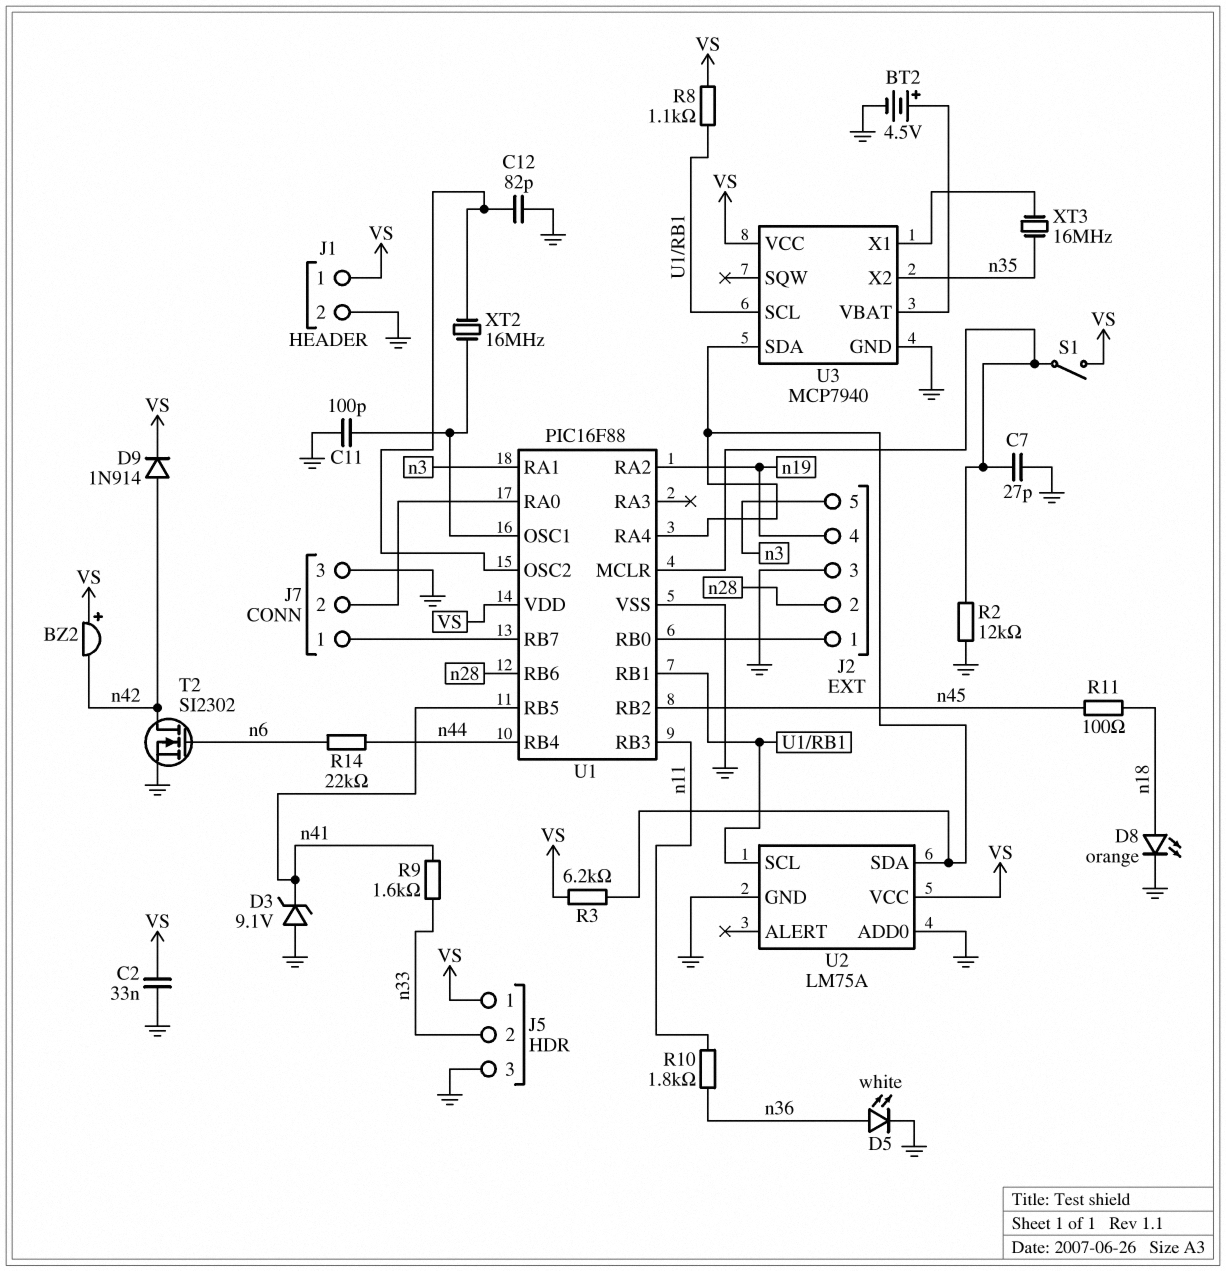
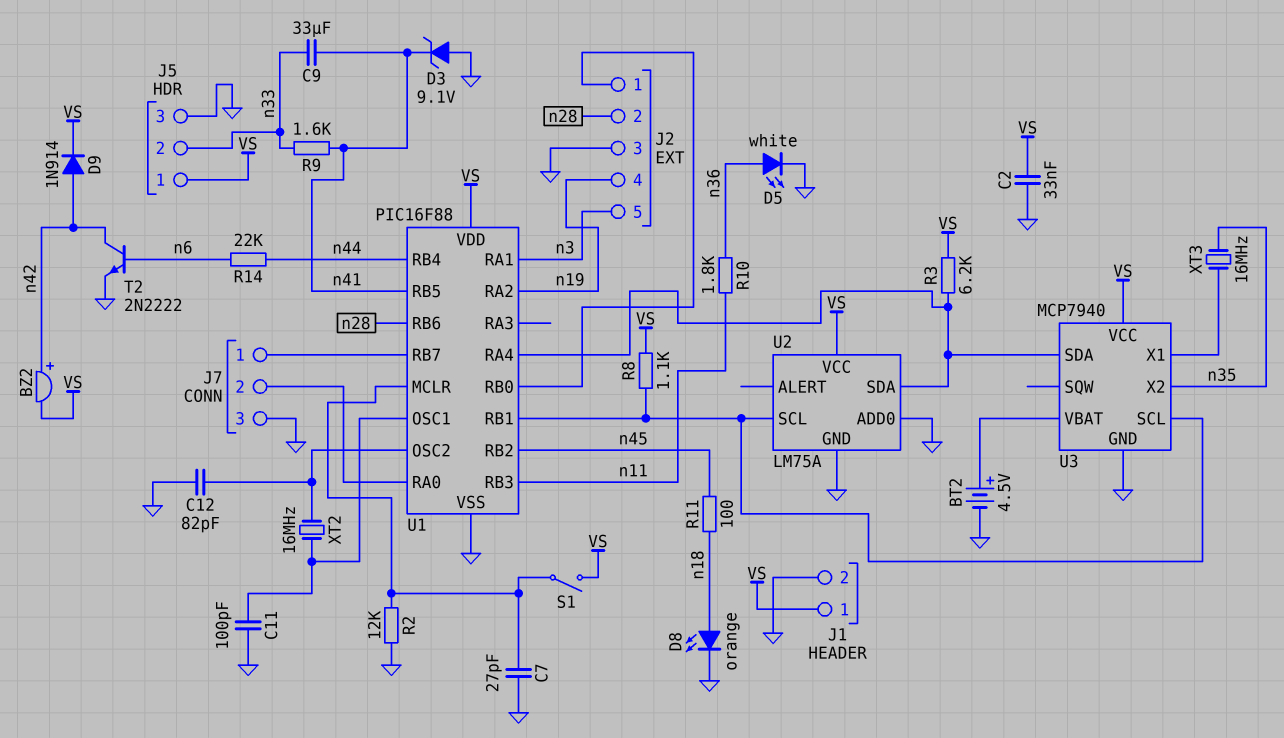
BZ2: buzzer (plus VS, minus n42) -> buzzer (plus n42, minus VS)
C9: none -> 33uF (n33, n41)
T2: NMOS SI2302 (G n6, D n42, S GND) -> NPN 2N2222 (B n6, C n42, E GND)

